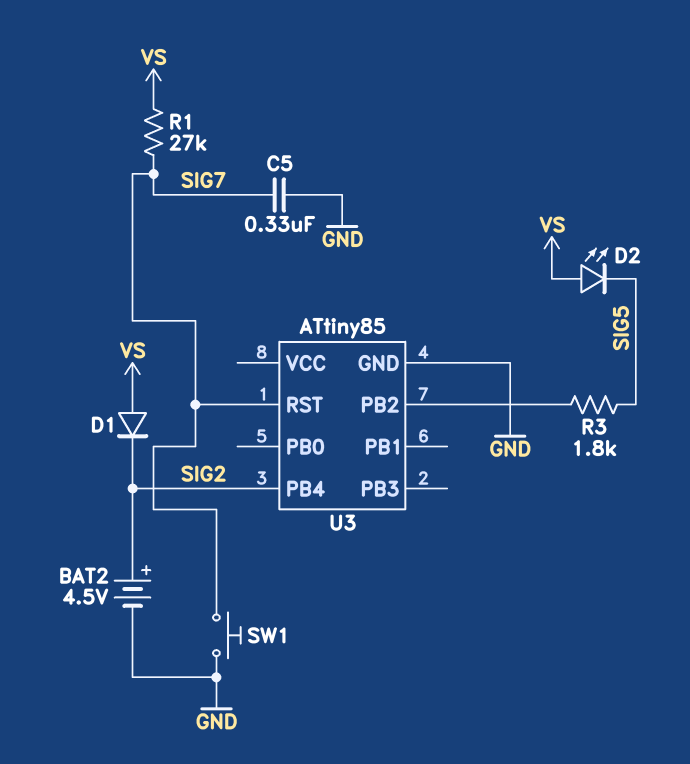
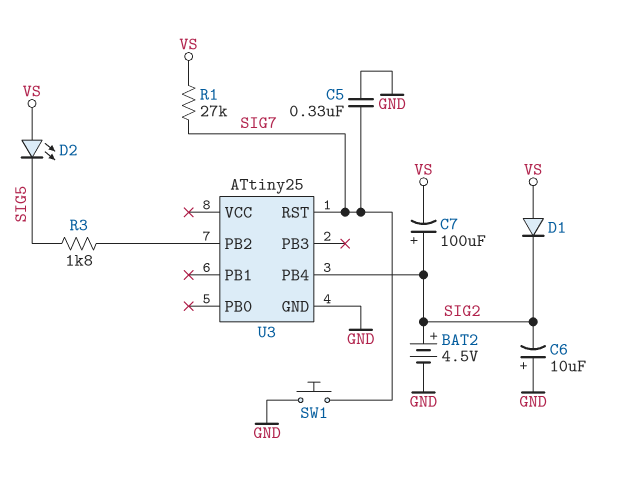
C6: none -> 10uF (plus GND, minus SIG2)
C7: none -> 100uF (plus SIG2, minus VS)
U3: ATtiny85 -> ATtiny25

